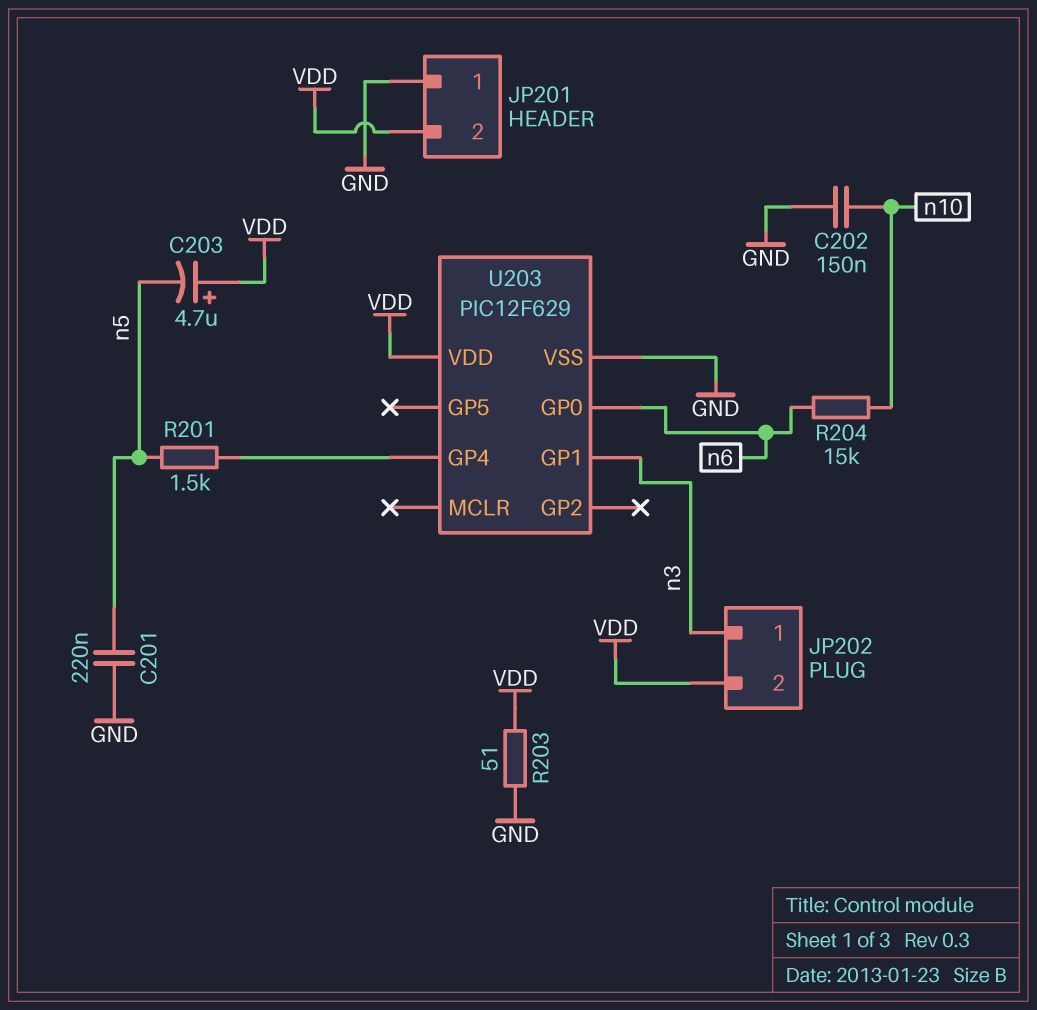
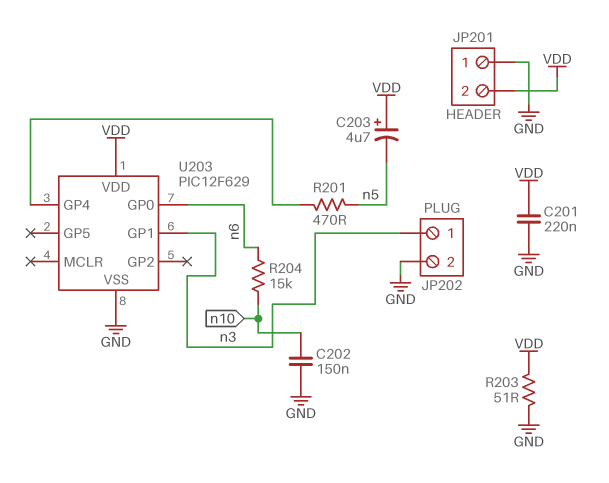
C201: 220nF (GND, n5) -> 220nF (GND, VDD)
JP202 pin 2: VDD -> GND
R201: 1.5k (U203/GP4, n5) -> 470 (U203/GP4, n5)

